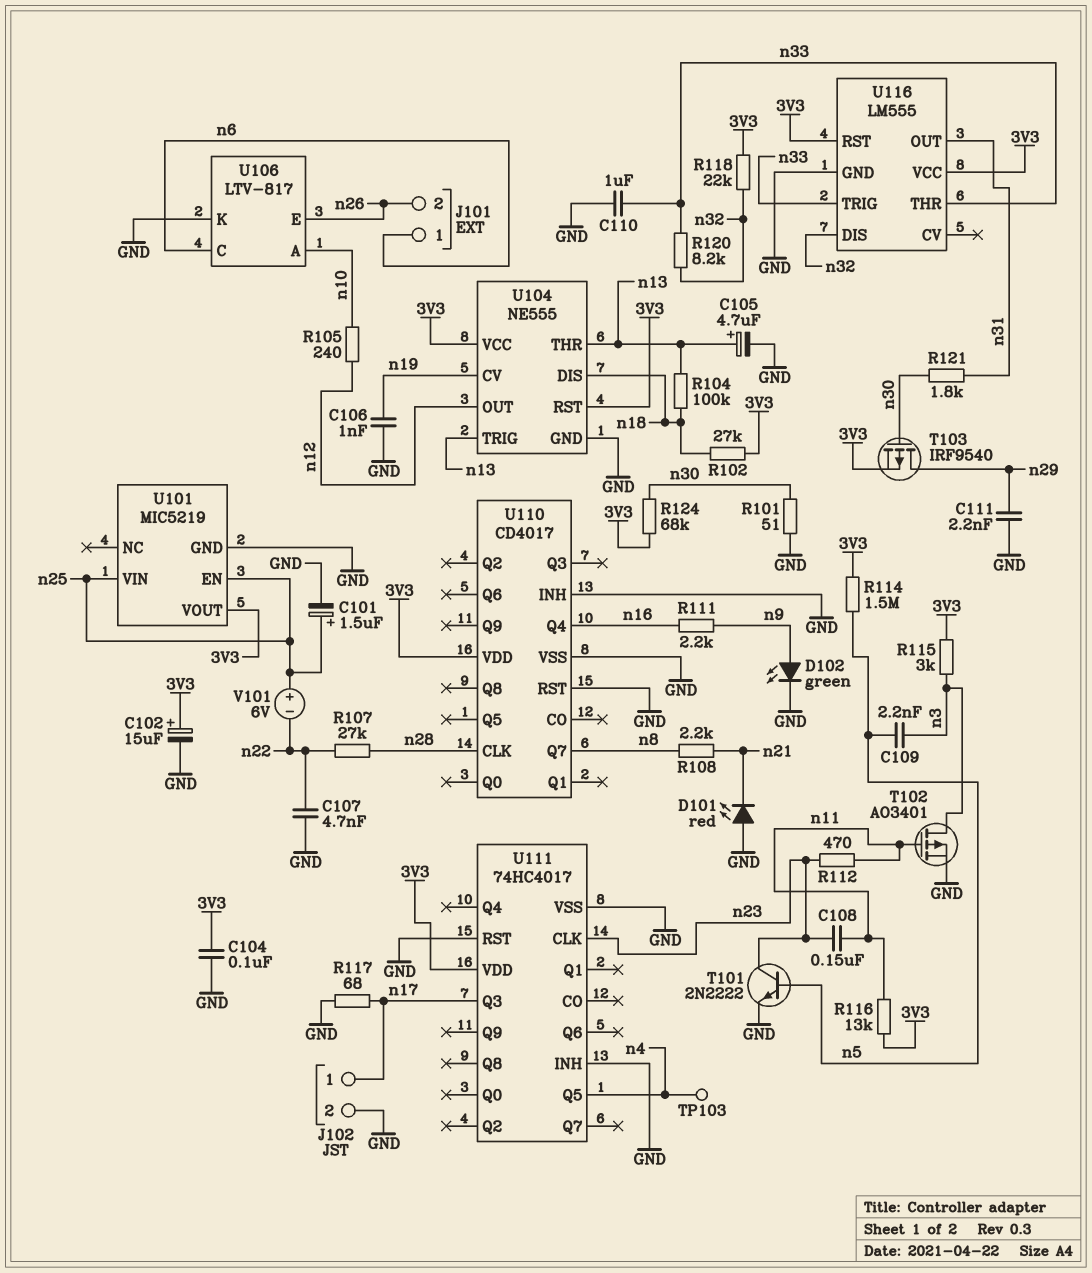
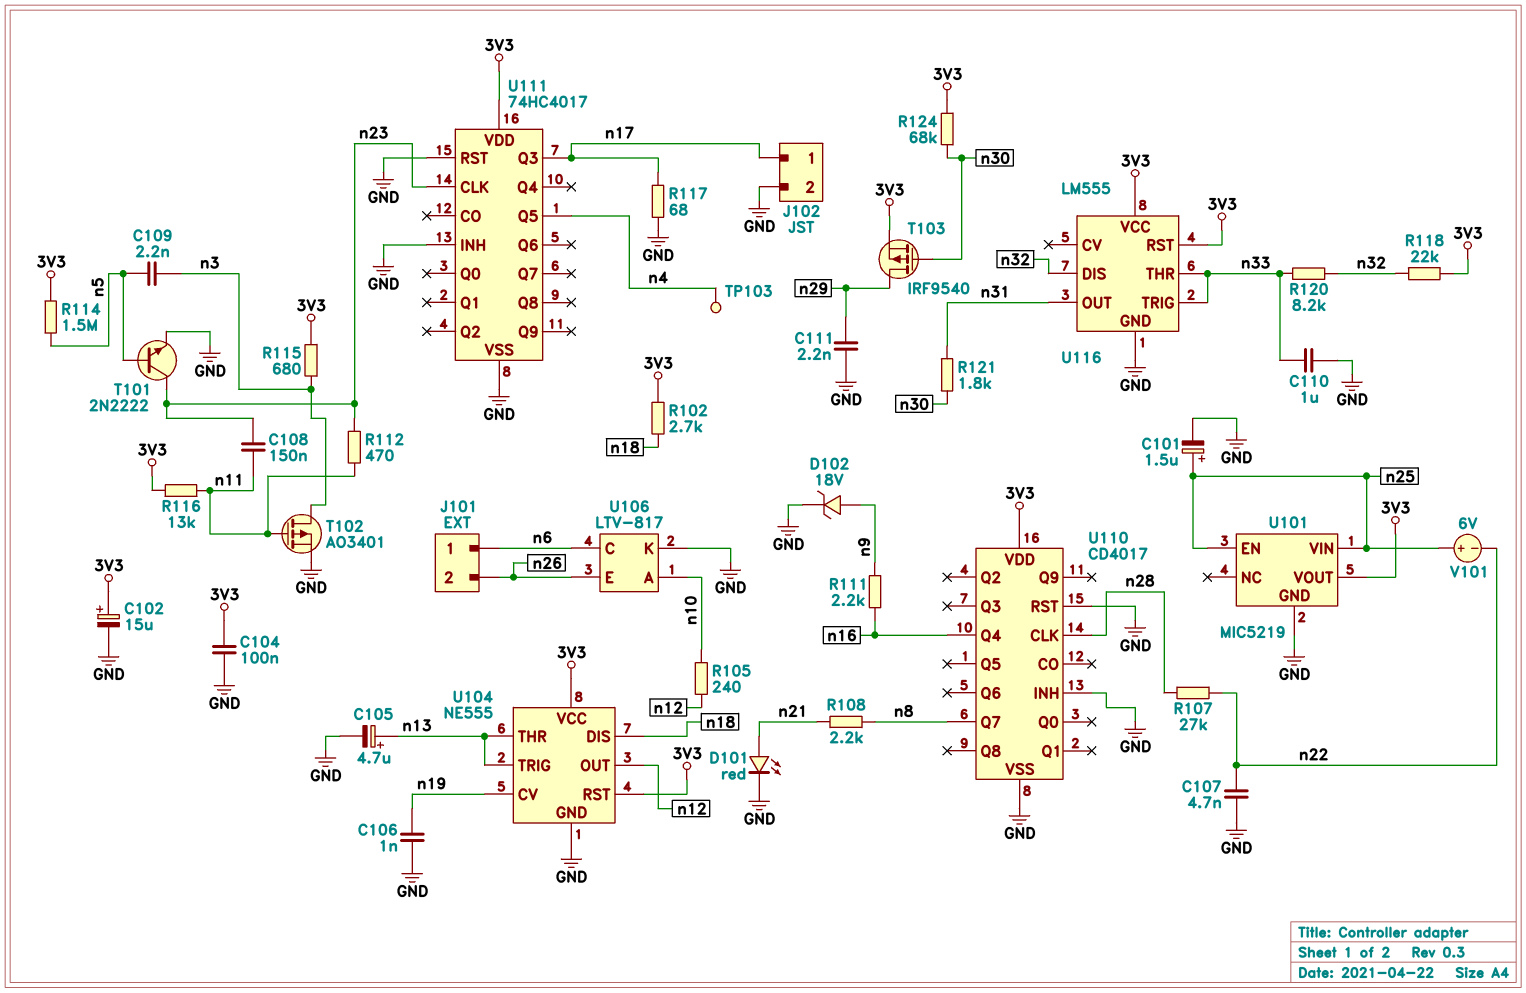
D101: LED red (A GND, K n21) -> LED red (A n21, K GND)
D102: LED green (A n9, K GND) -> zener 18V (A n9, K GND)
R101: 51 (GND, n30) -> none
R102: 27k (3V3, n18) -> 2.7k (3V3, n18)
R104: 100k (n13, n18) -> none
R115: 3k (3V3, n3) -> 680 (3V3, n3)

